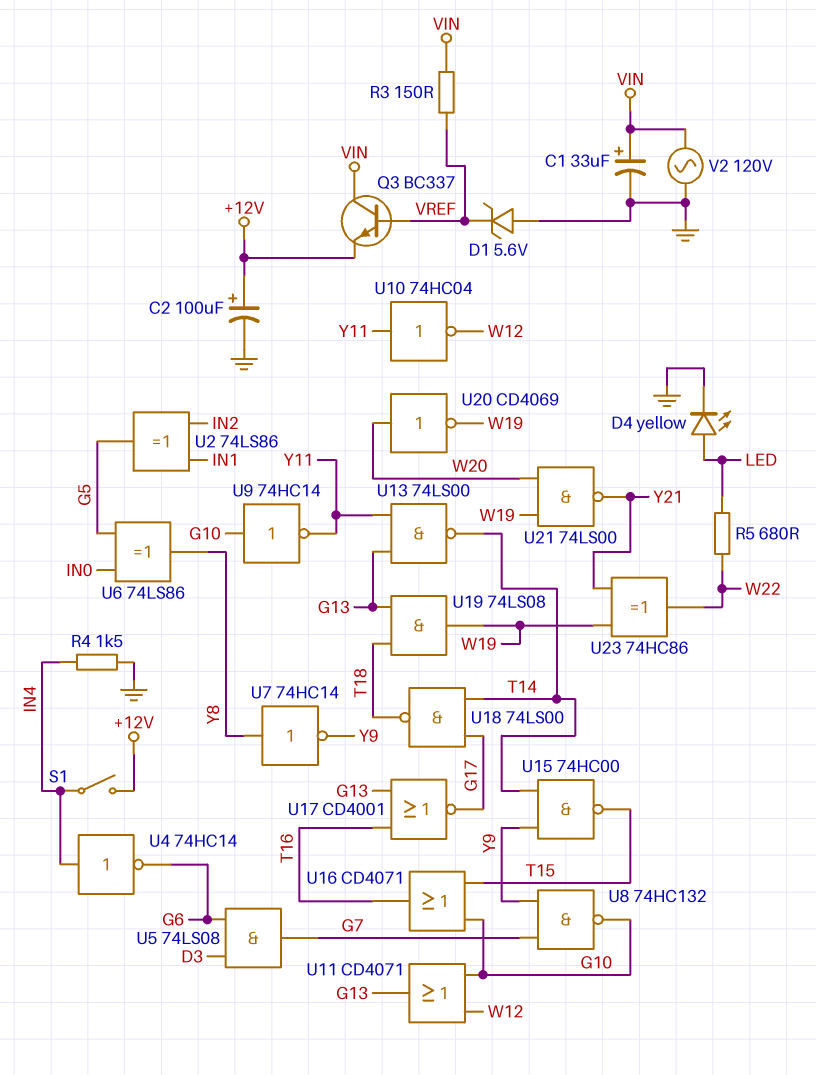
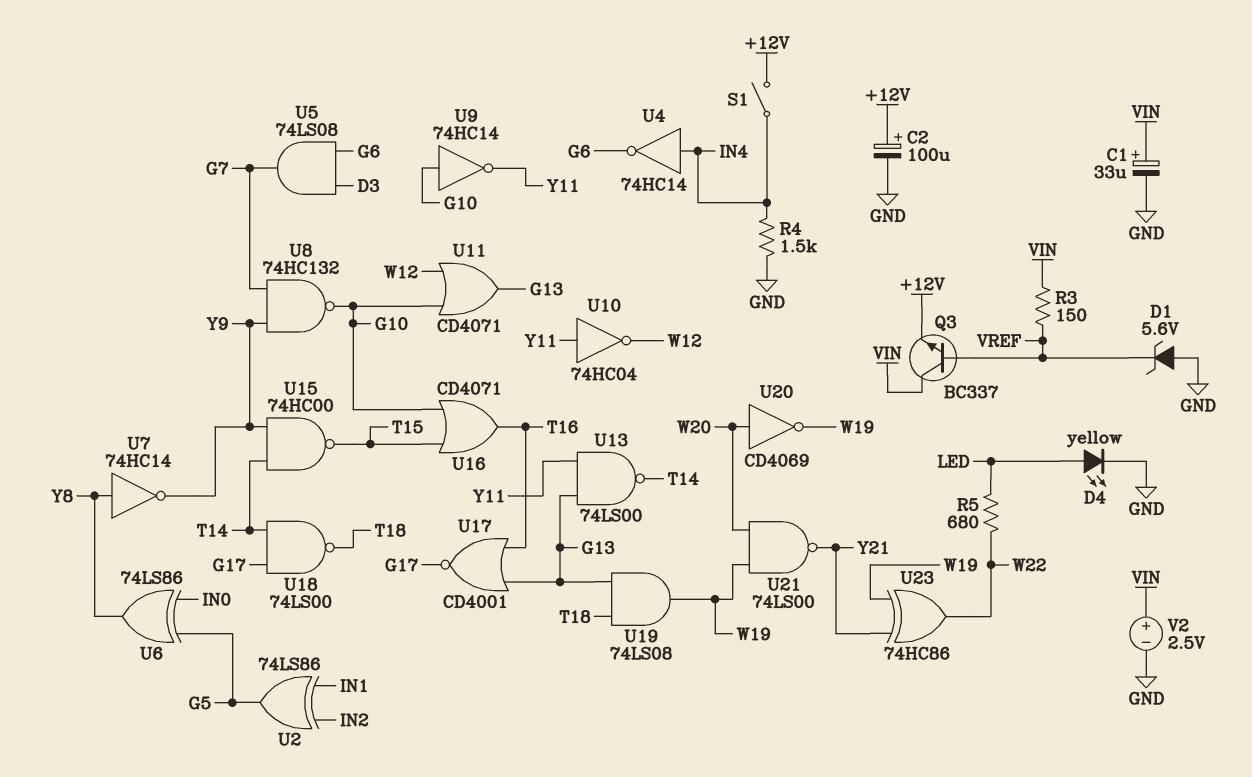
V2: AC 120V (GND, VIN) -> 2.5V (plus VIN, minus GND)

